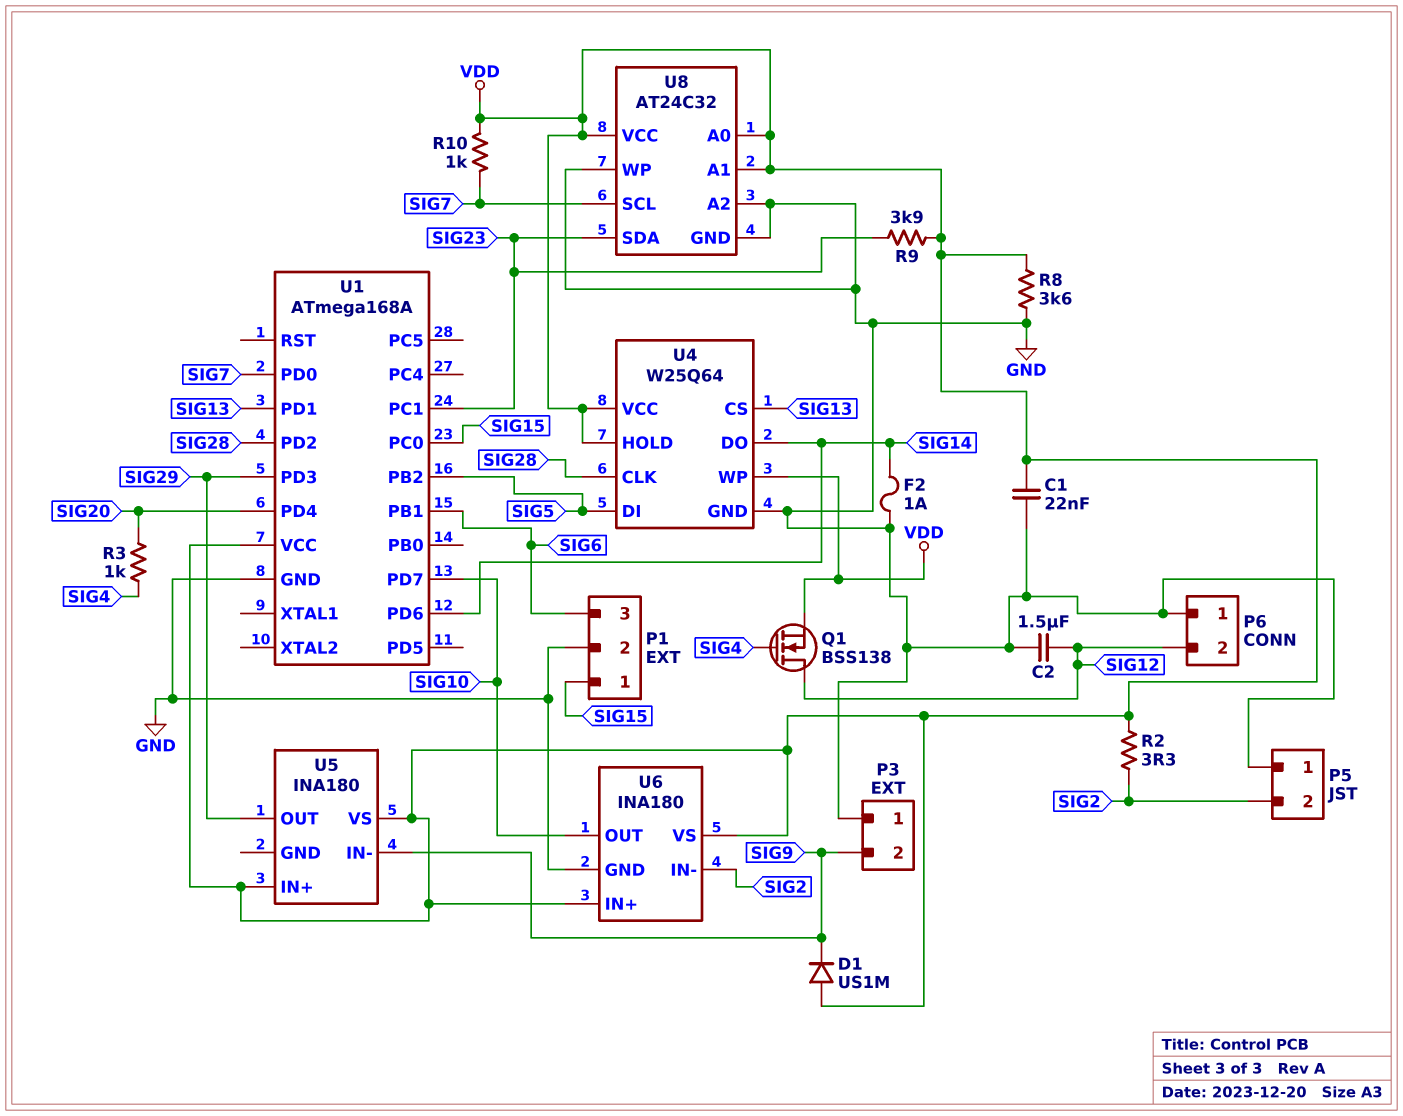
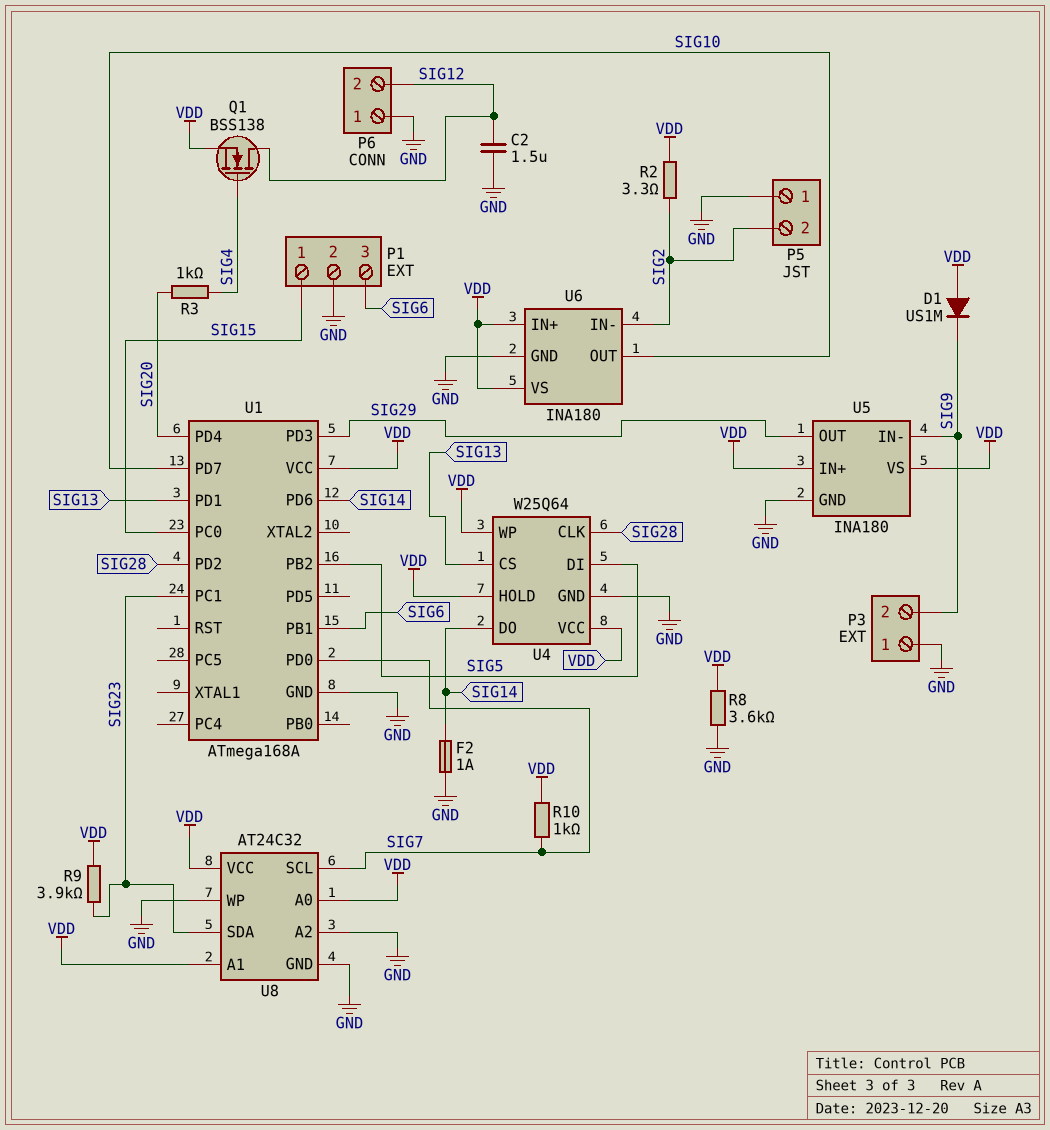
C1: 22nF (GND, VDD) -> none
U5 pin GND: none -> GND

